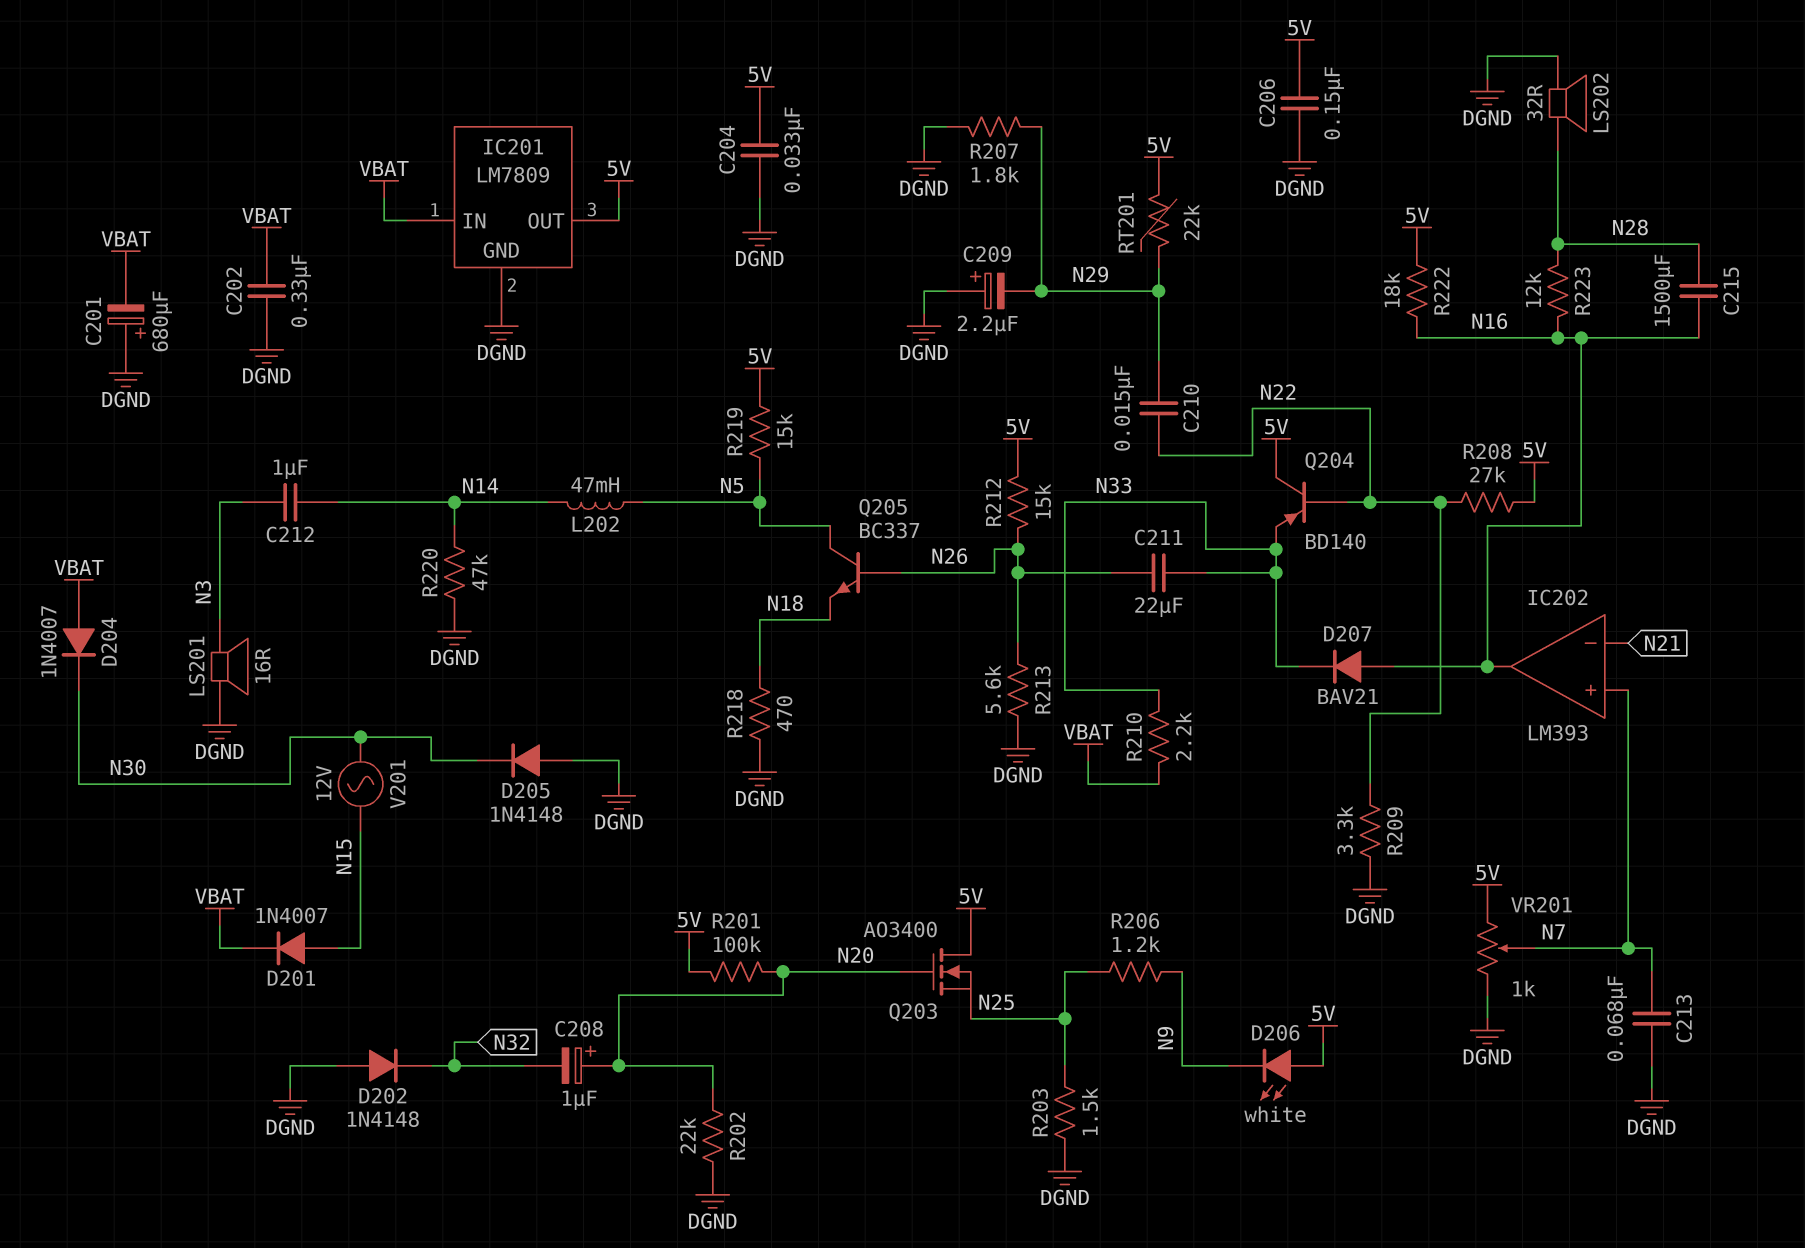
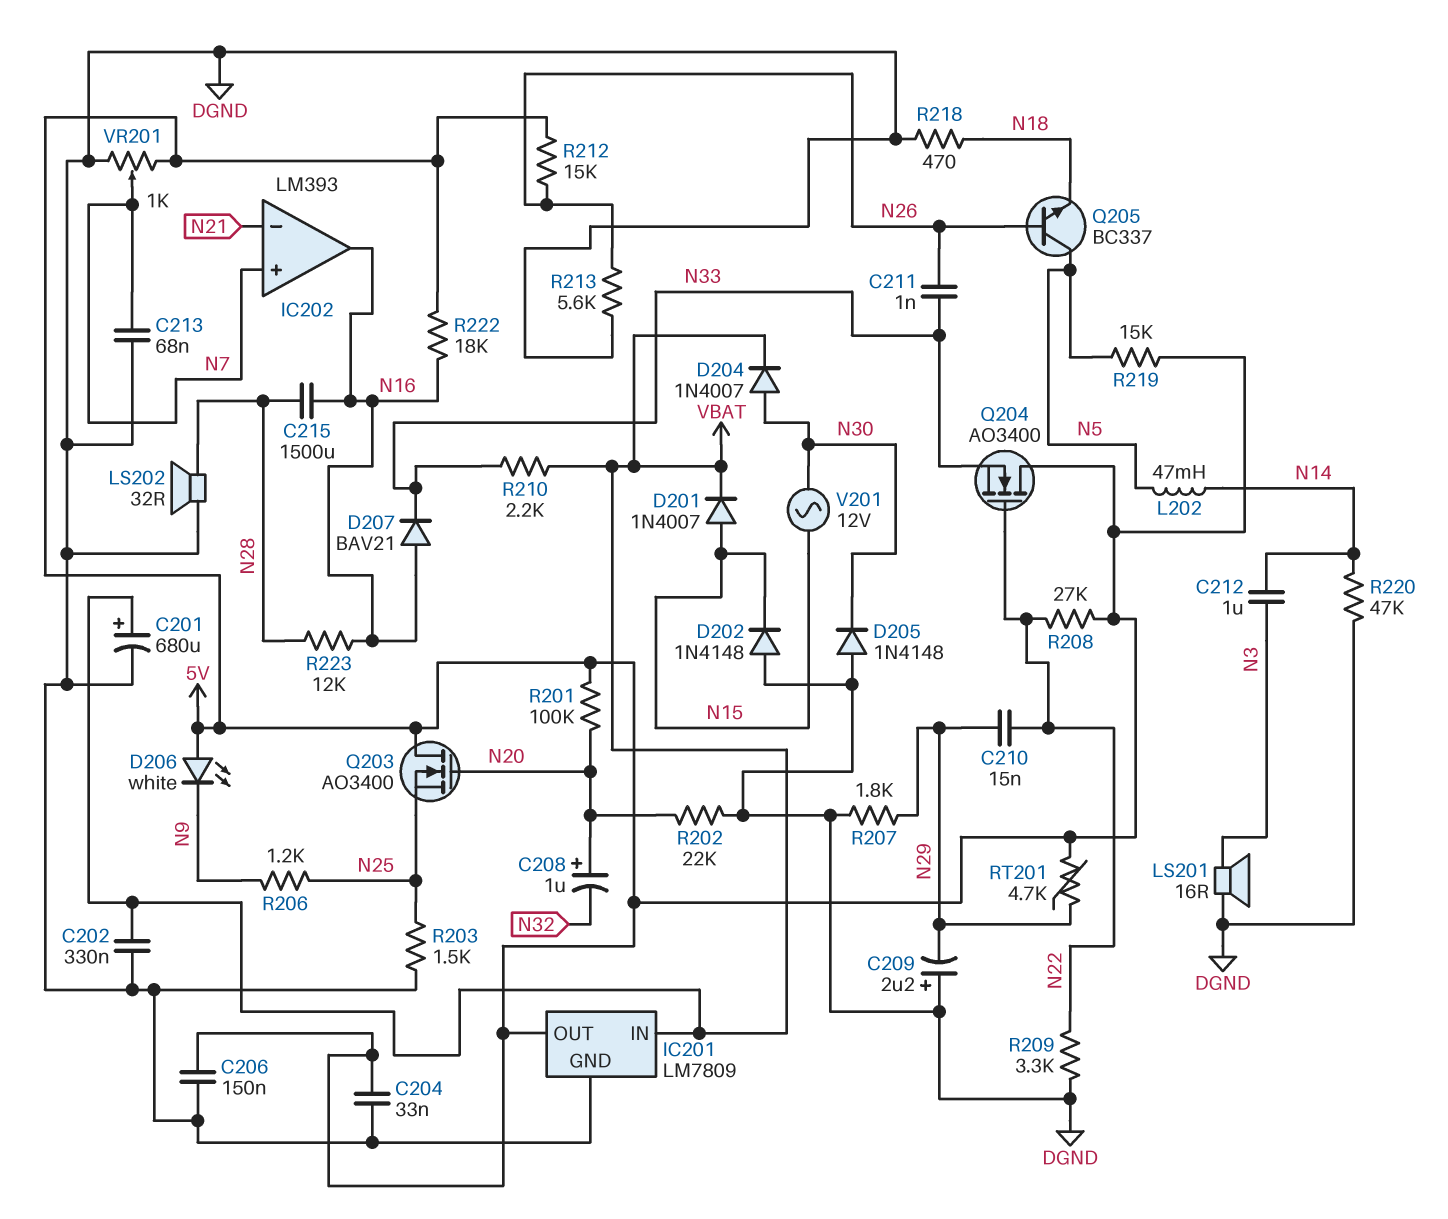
C201: 680uF (plus DGND, minus VBAT) -> 680uF (plus VBAT, minus DGND)
C211: 22uF (N26, N33) -> 1nF (N26, N33)
D202: diode 1N4148 (A DGND, K N32) -> diode 1N4148 (A DGND, K N15)
D204: diode 1N4007 (A VBAT, K N30) -> diode 1N4007 (A N30, K VBAT)
Q204: PNP BD140 (B N22, C 5V, E N33) -> NMOS AO3400 (G N22, D 5V, S N33)
RT201: 22k (5V, N29) -> 4.7k (5V, N29)

